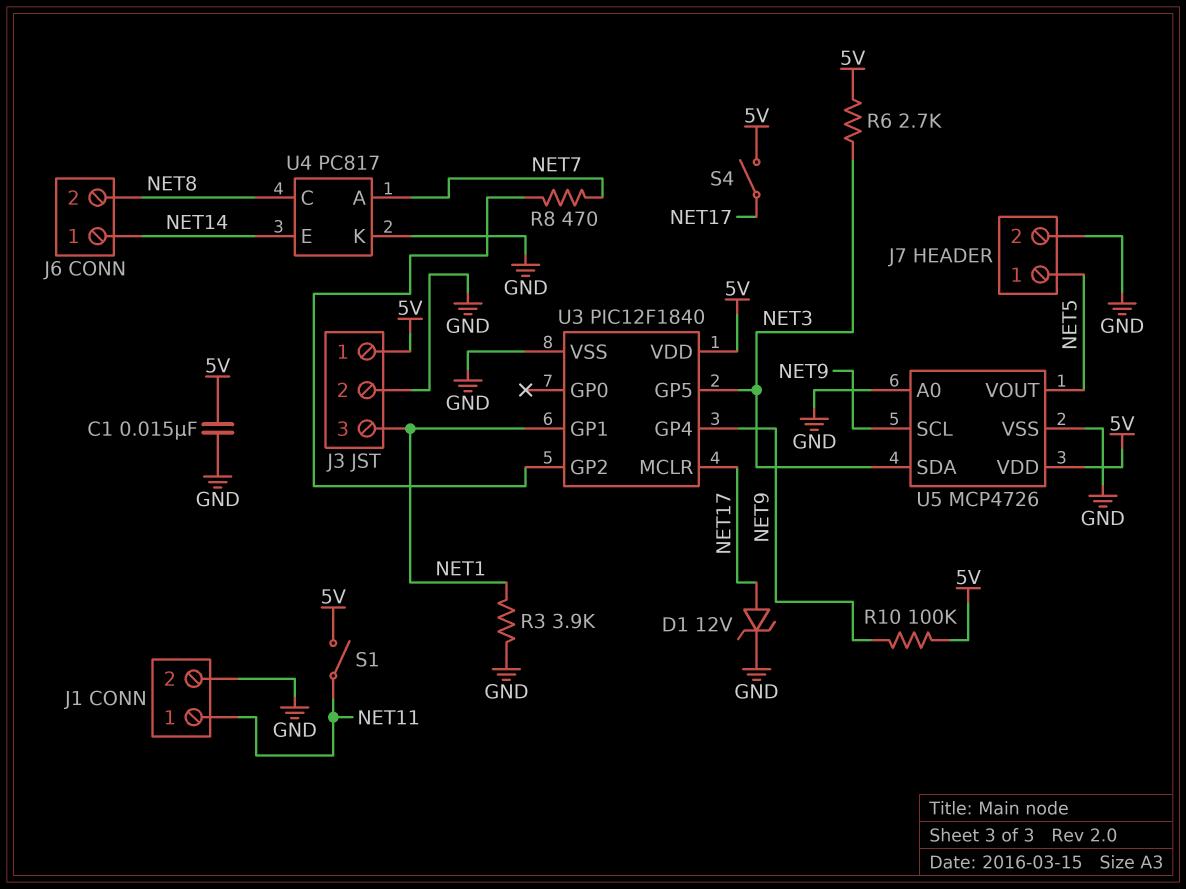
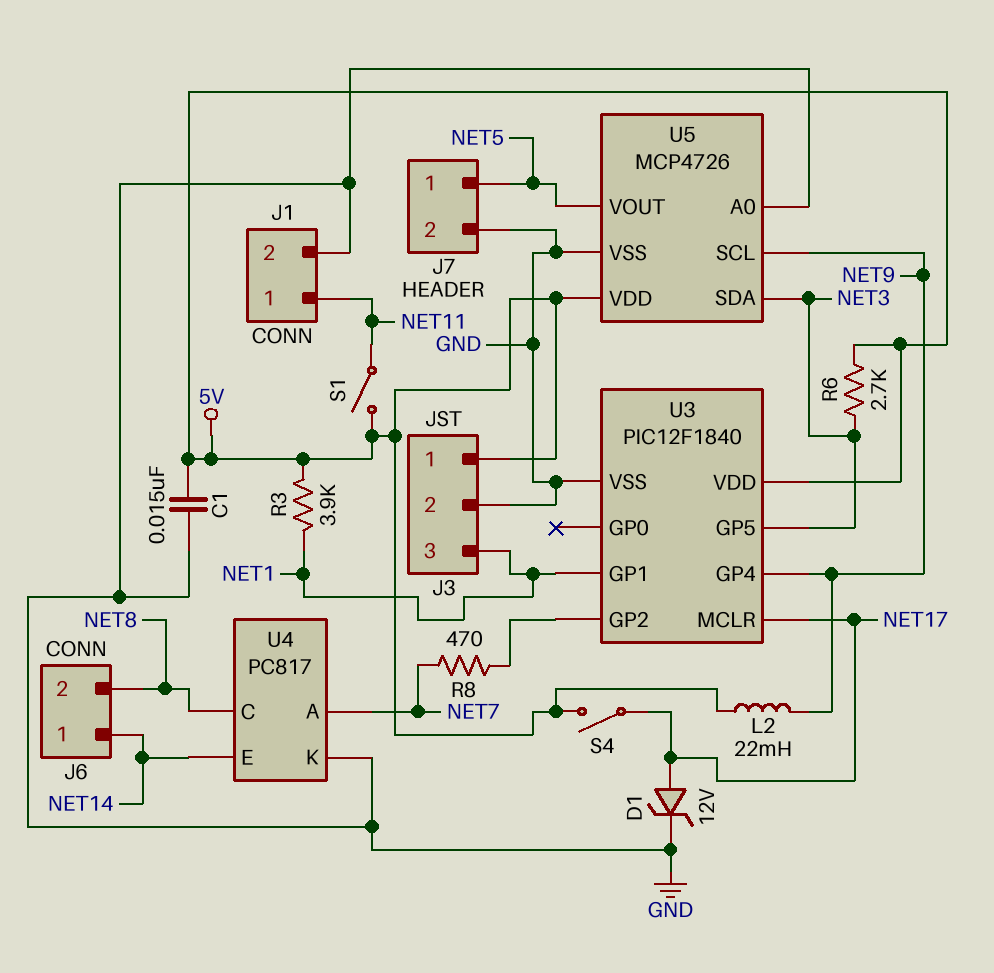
L2: none -> 22mH (5V, NET9)
R3: 3.9k (GND, NET1) -> 3.9k (5V, NET1)
R10: 100k (5V, NET9) -> none

